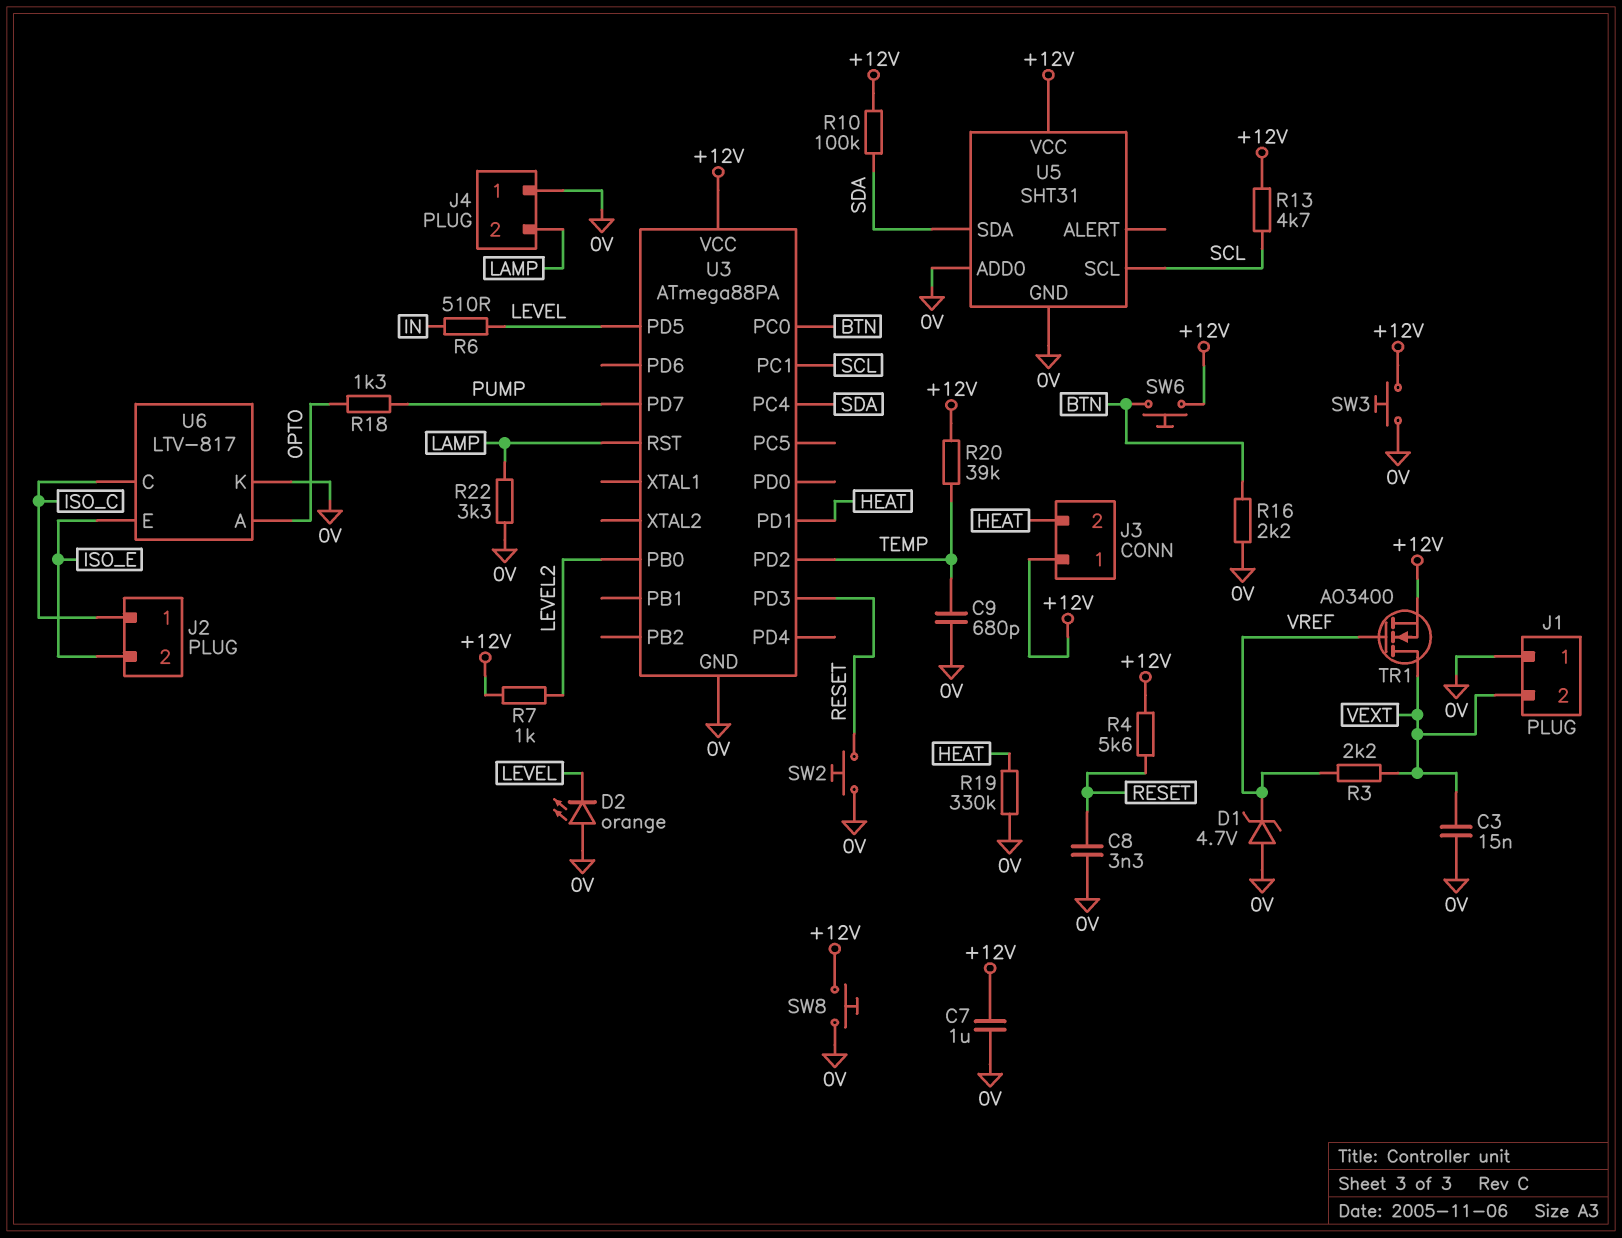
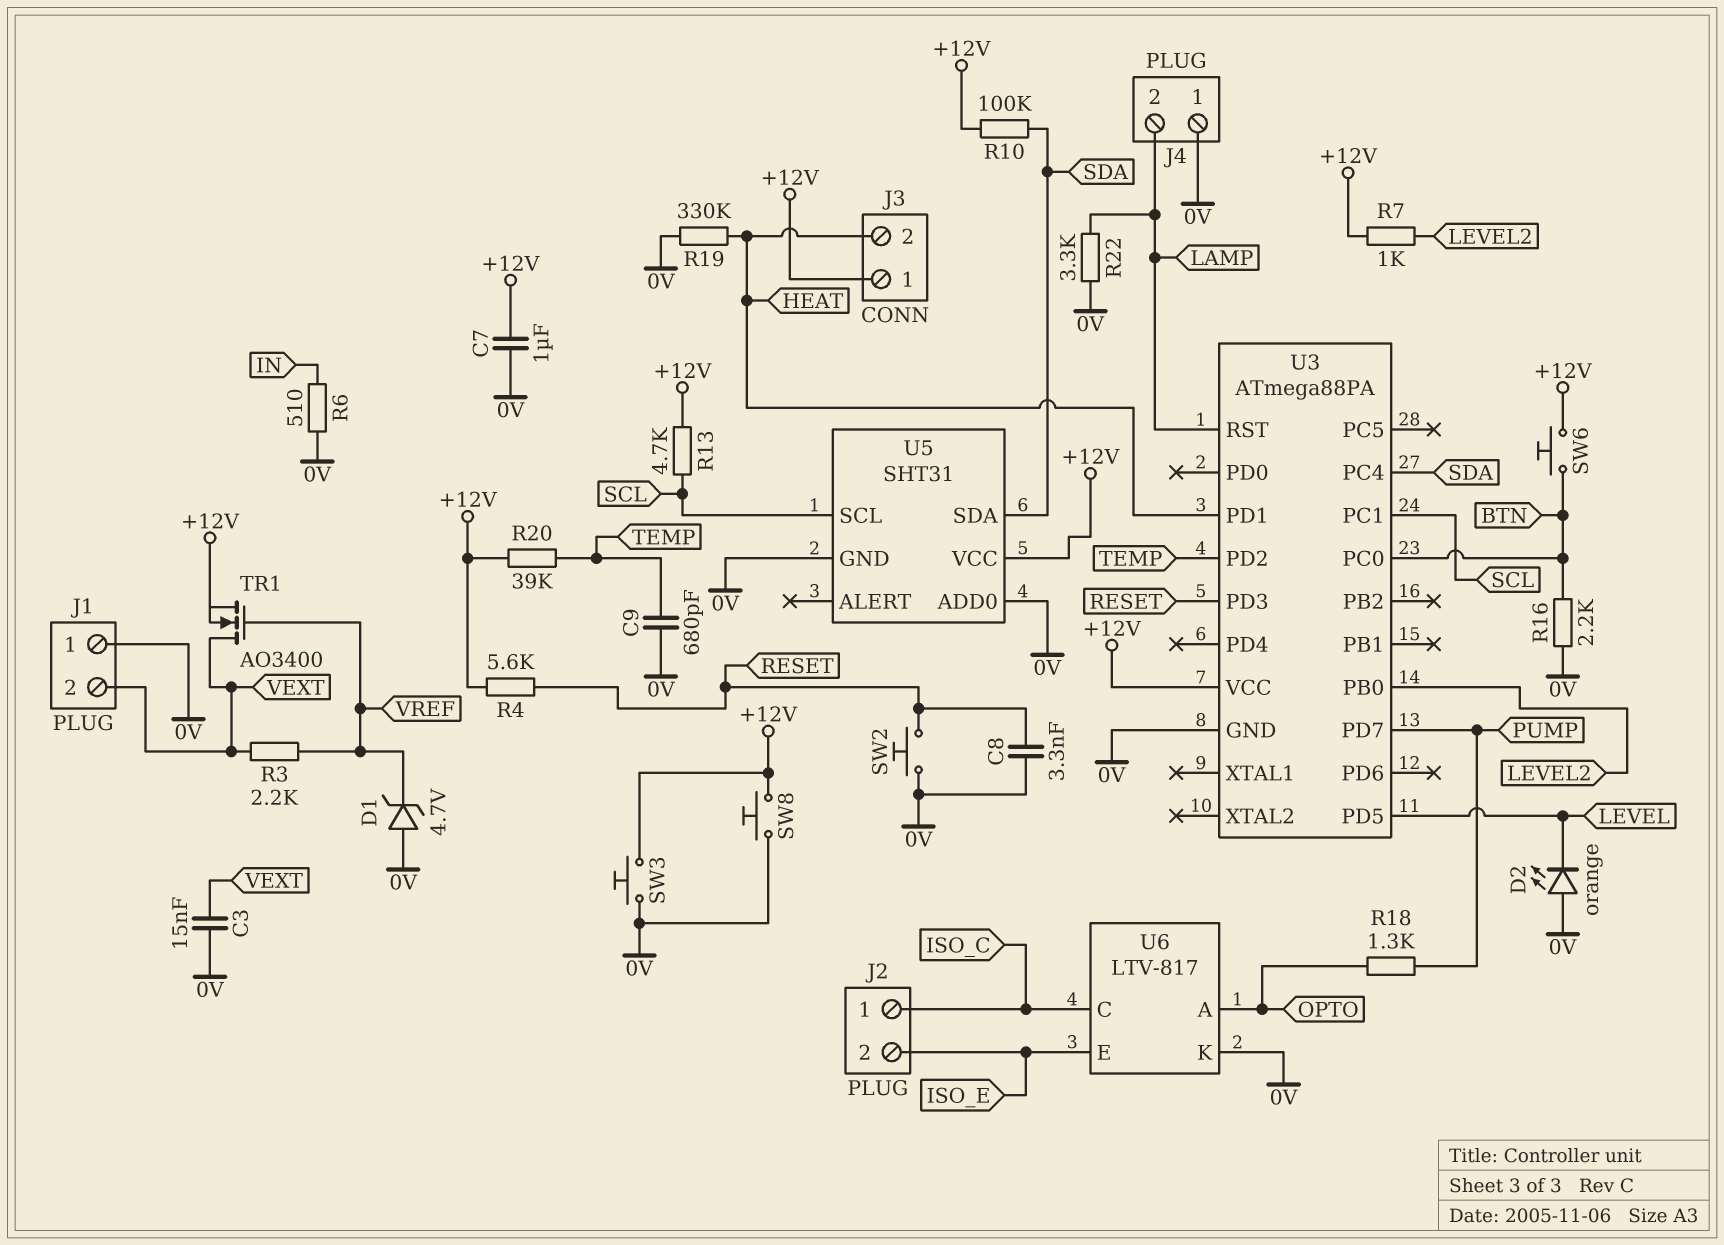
R6: 510 (IN, LEVEL) -> 510 (0V, IN)

